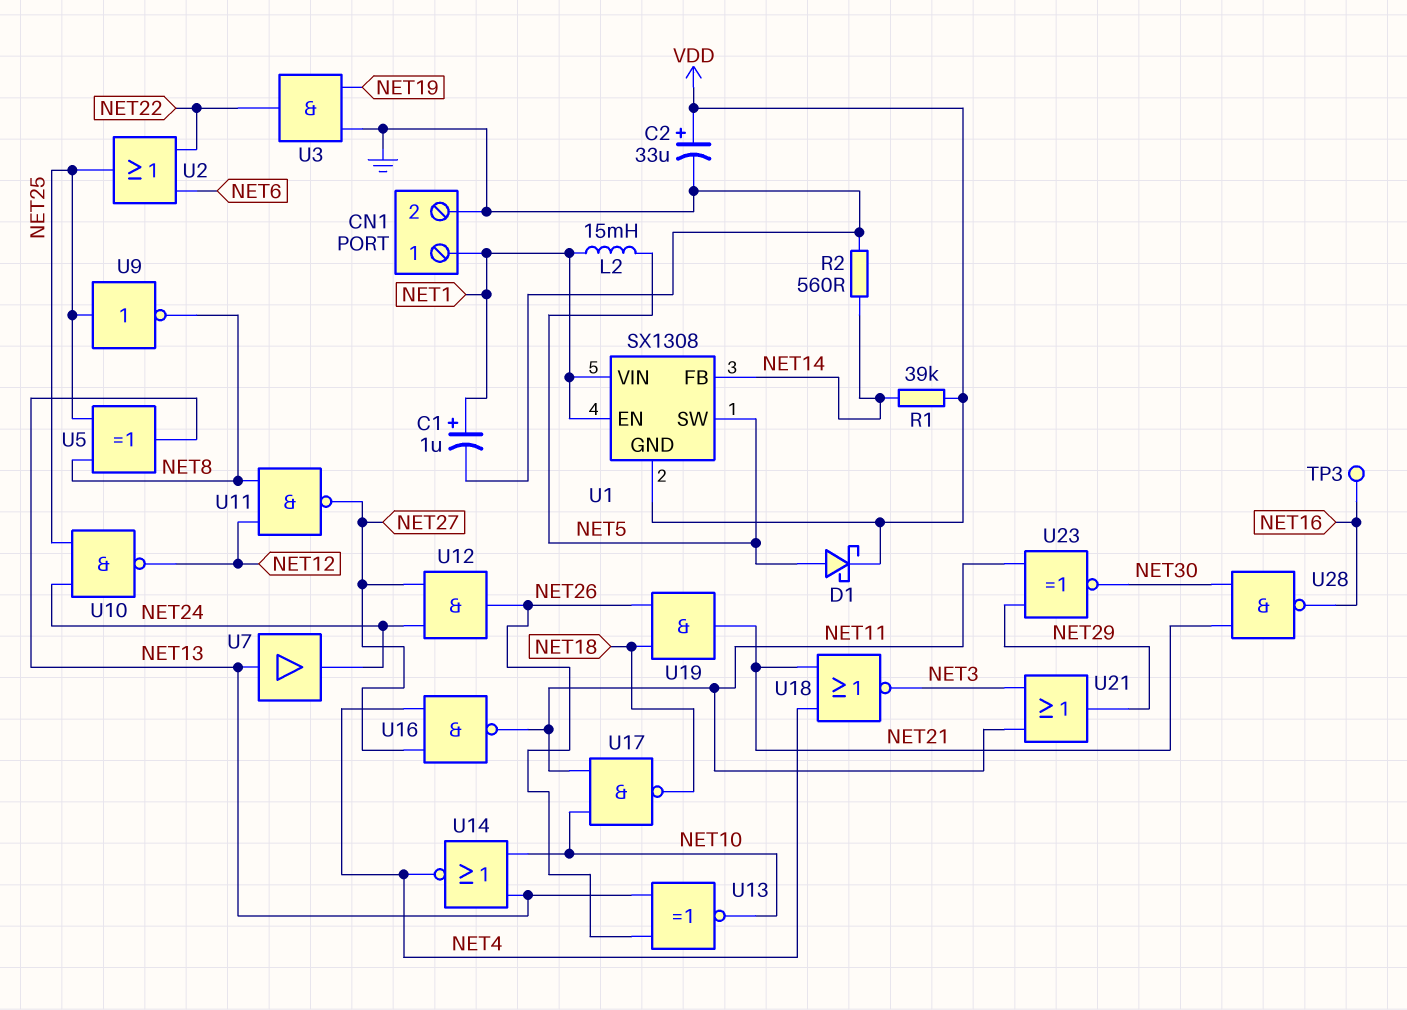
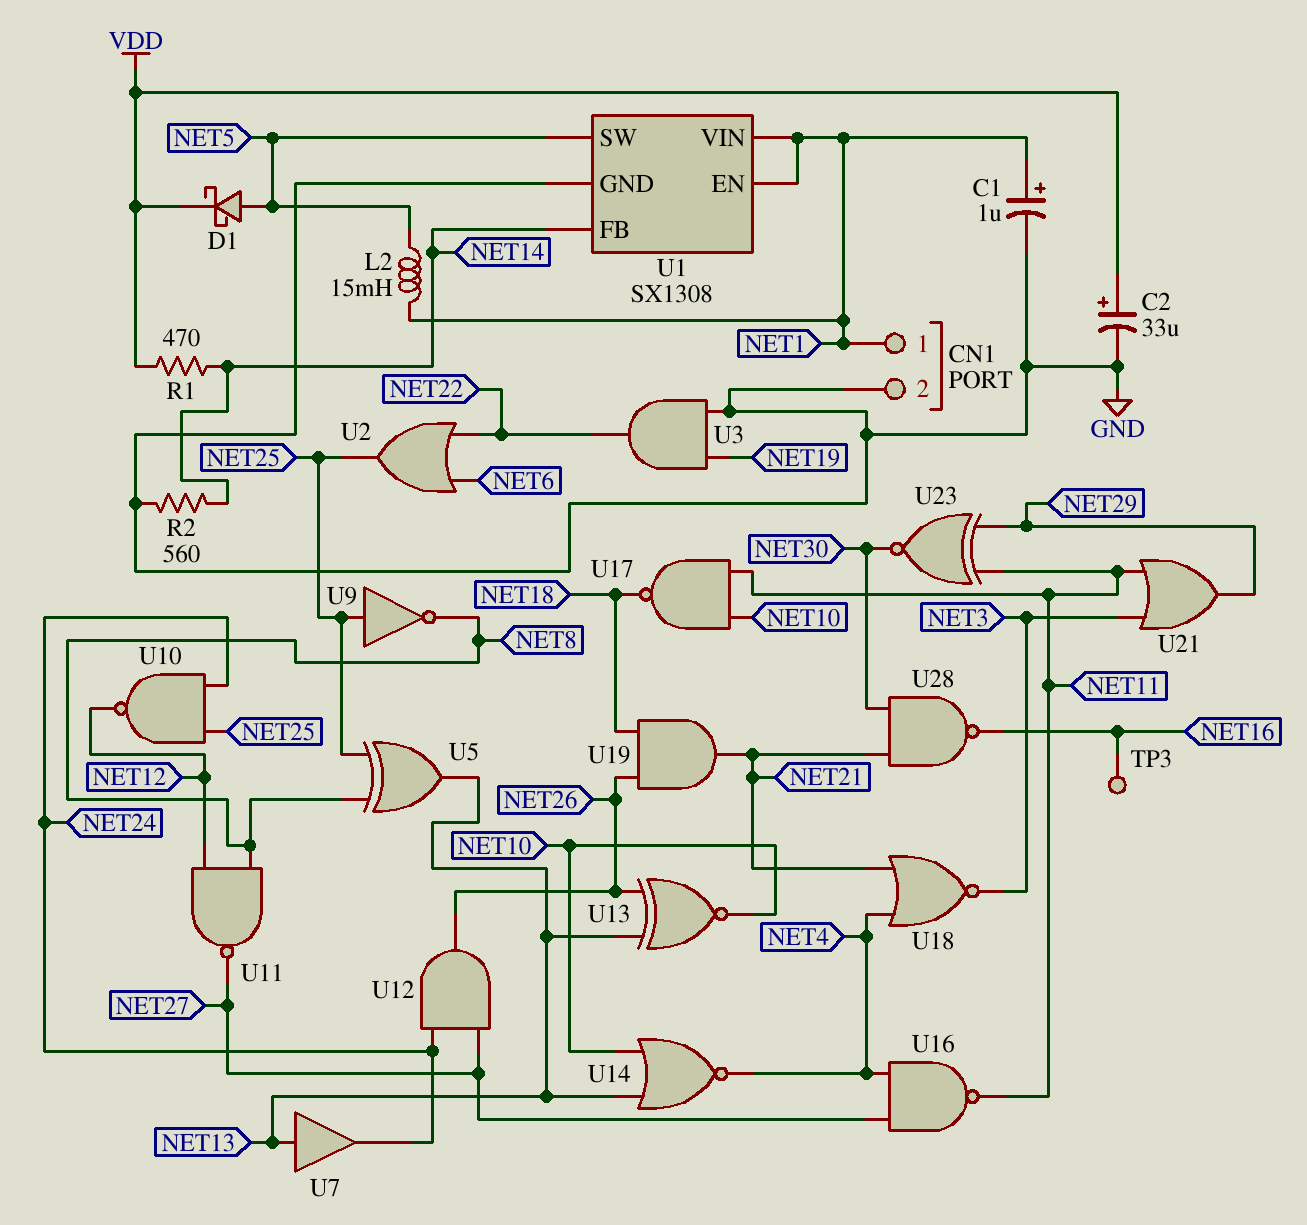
R1: 39k (NET14, VDD) -> 470 (NET14, VDD)
U1 pin GND: VDD -> GND

